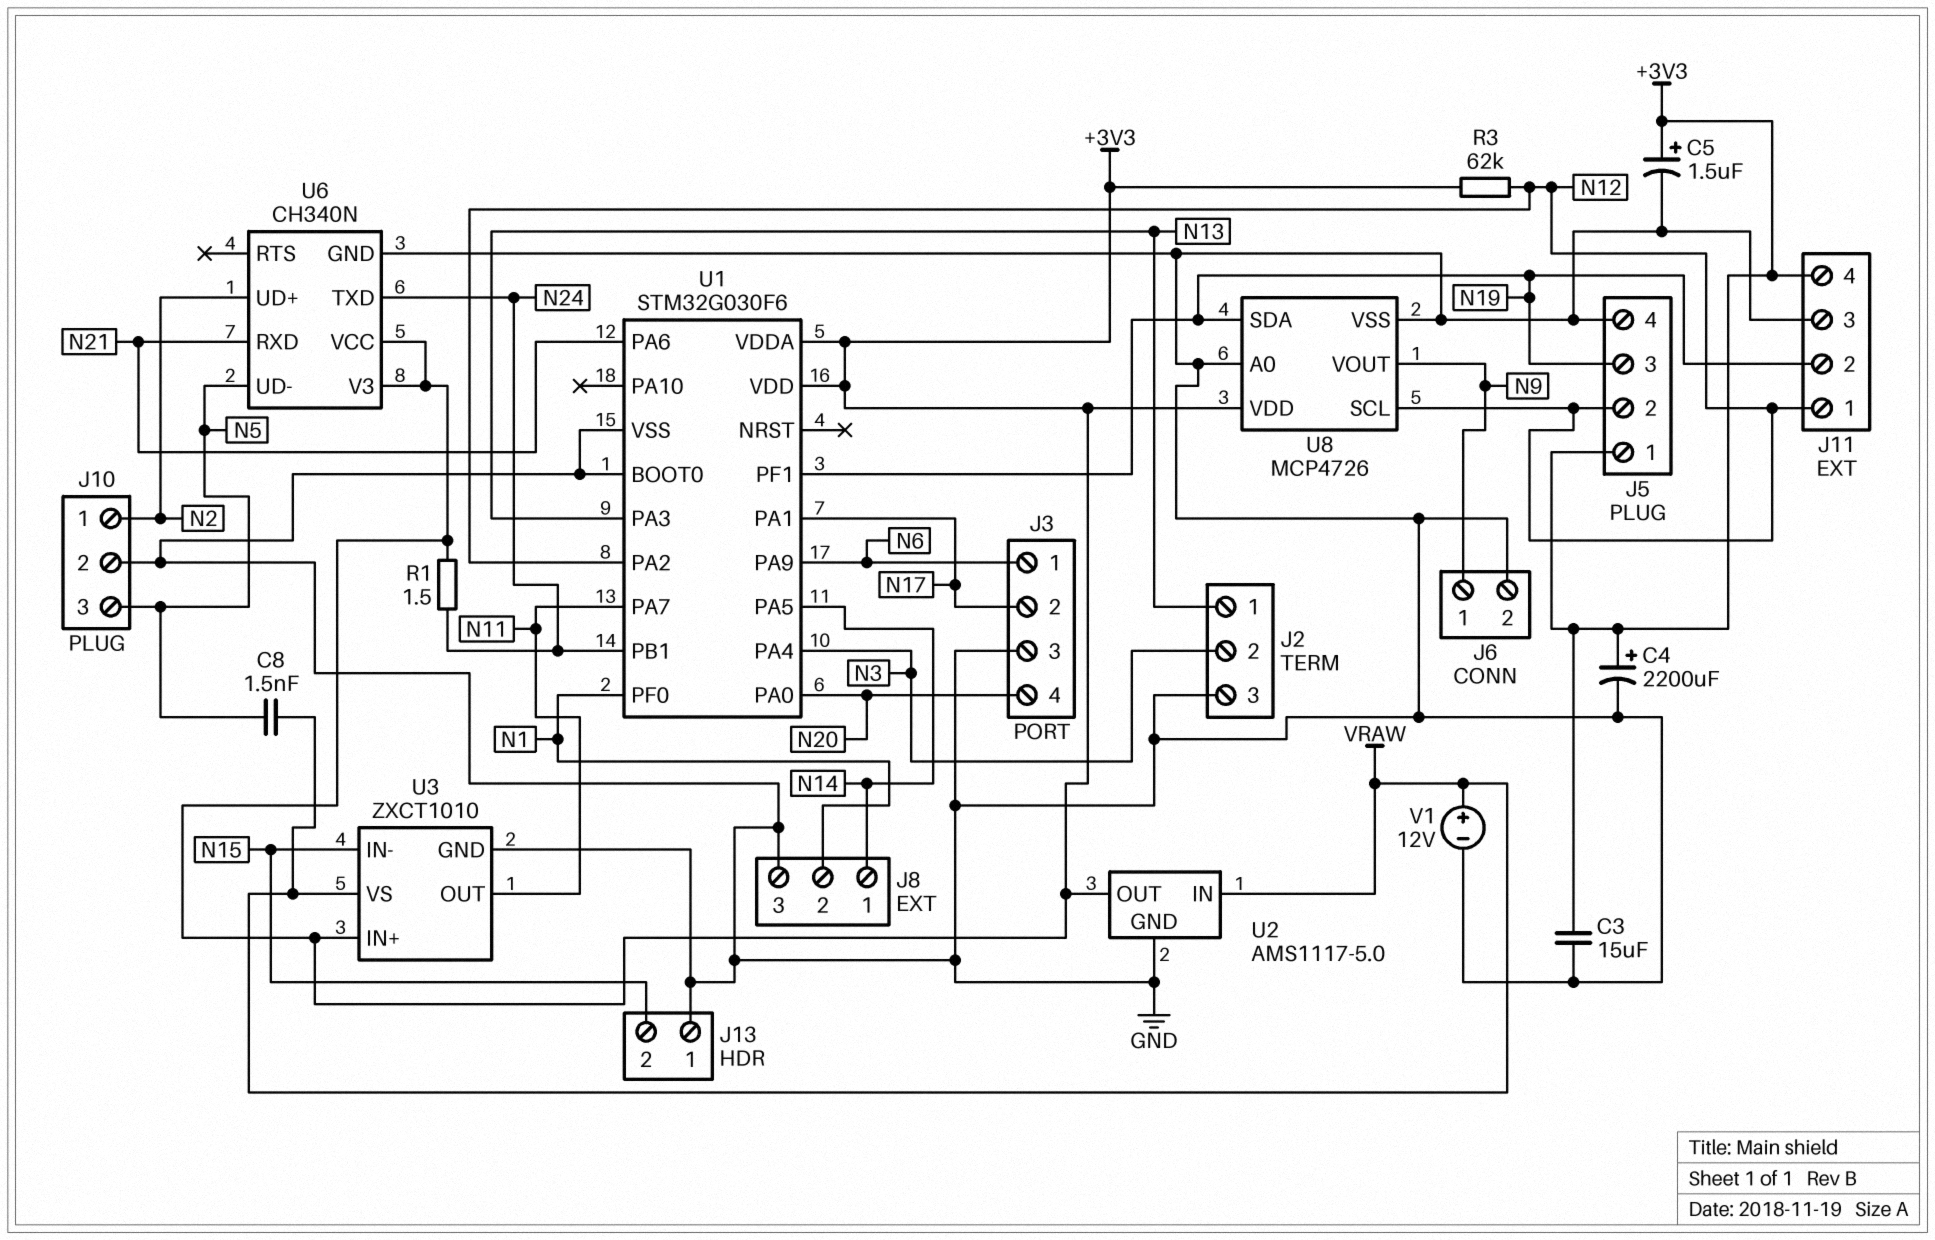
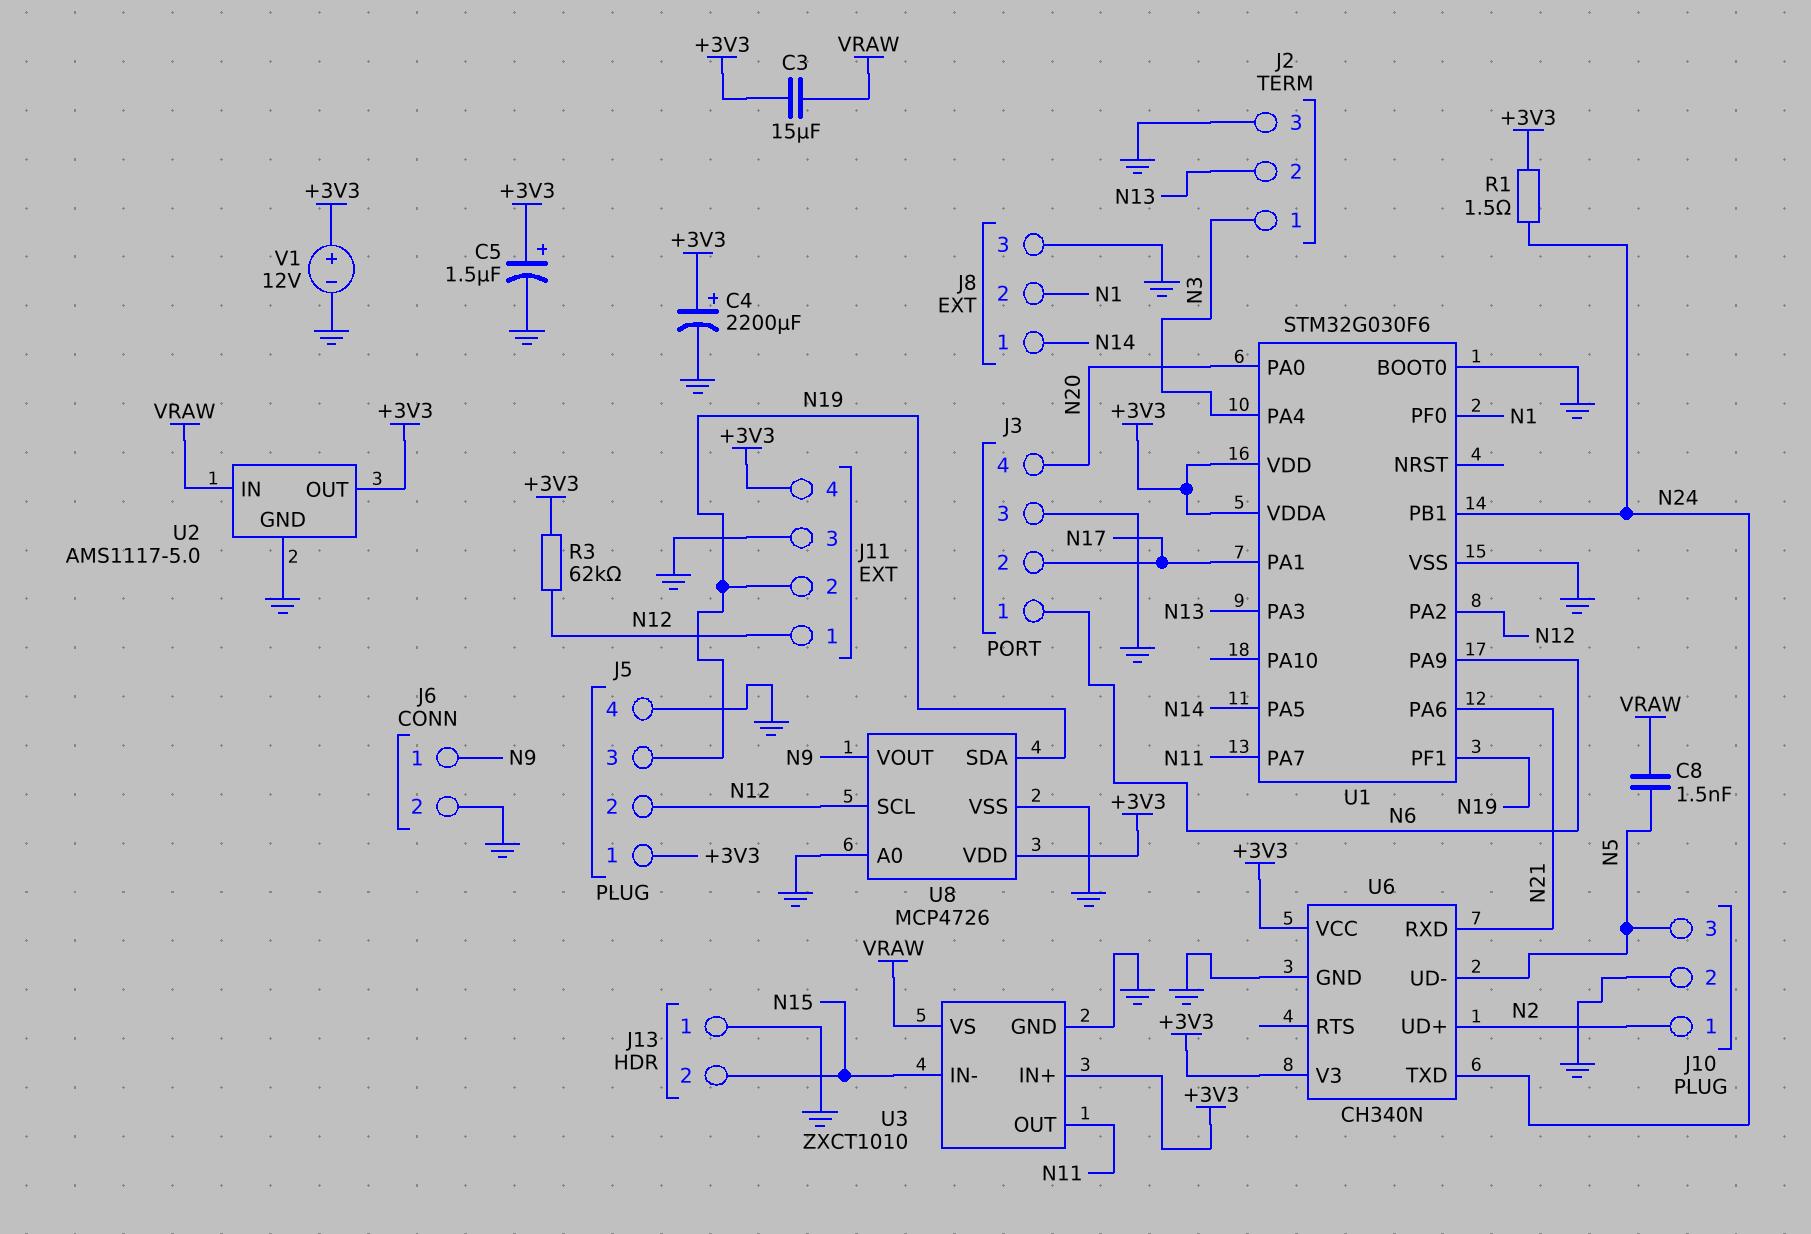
C3: 15uF (+3V3, GND) -> 15uF (+3V3, VRAW)
J2 pin 1: N13 -> N3
J2 pin 2: N3 -> N13
V1: 12V (plus VRAW, minus GND) -> 12V (plus +3V3, minus GND)

